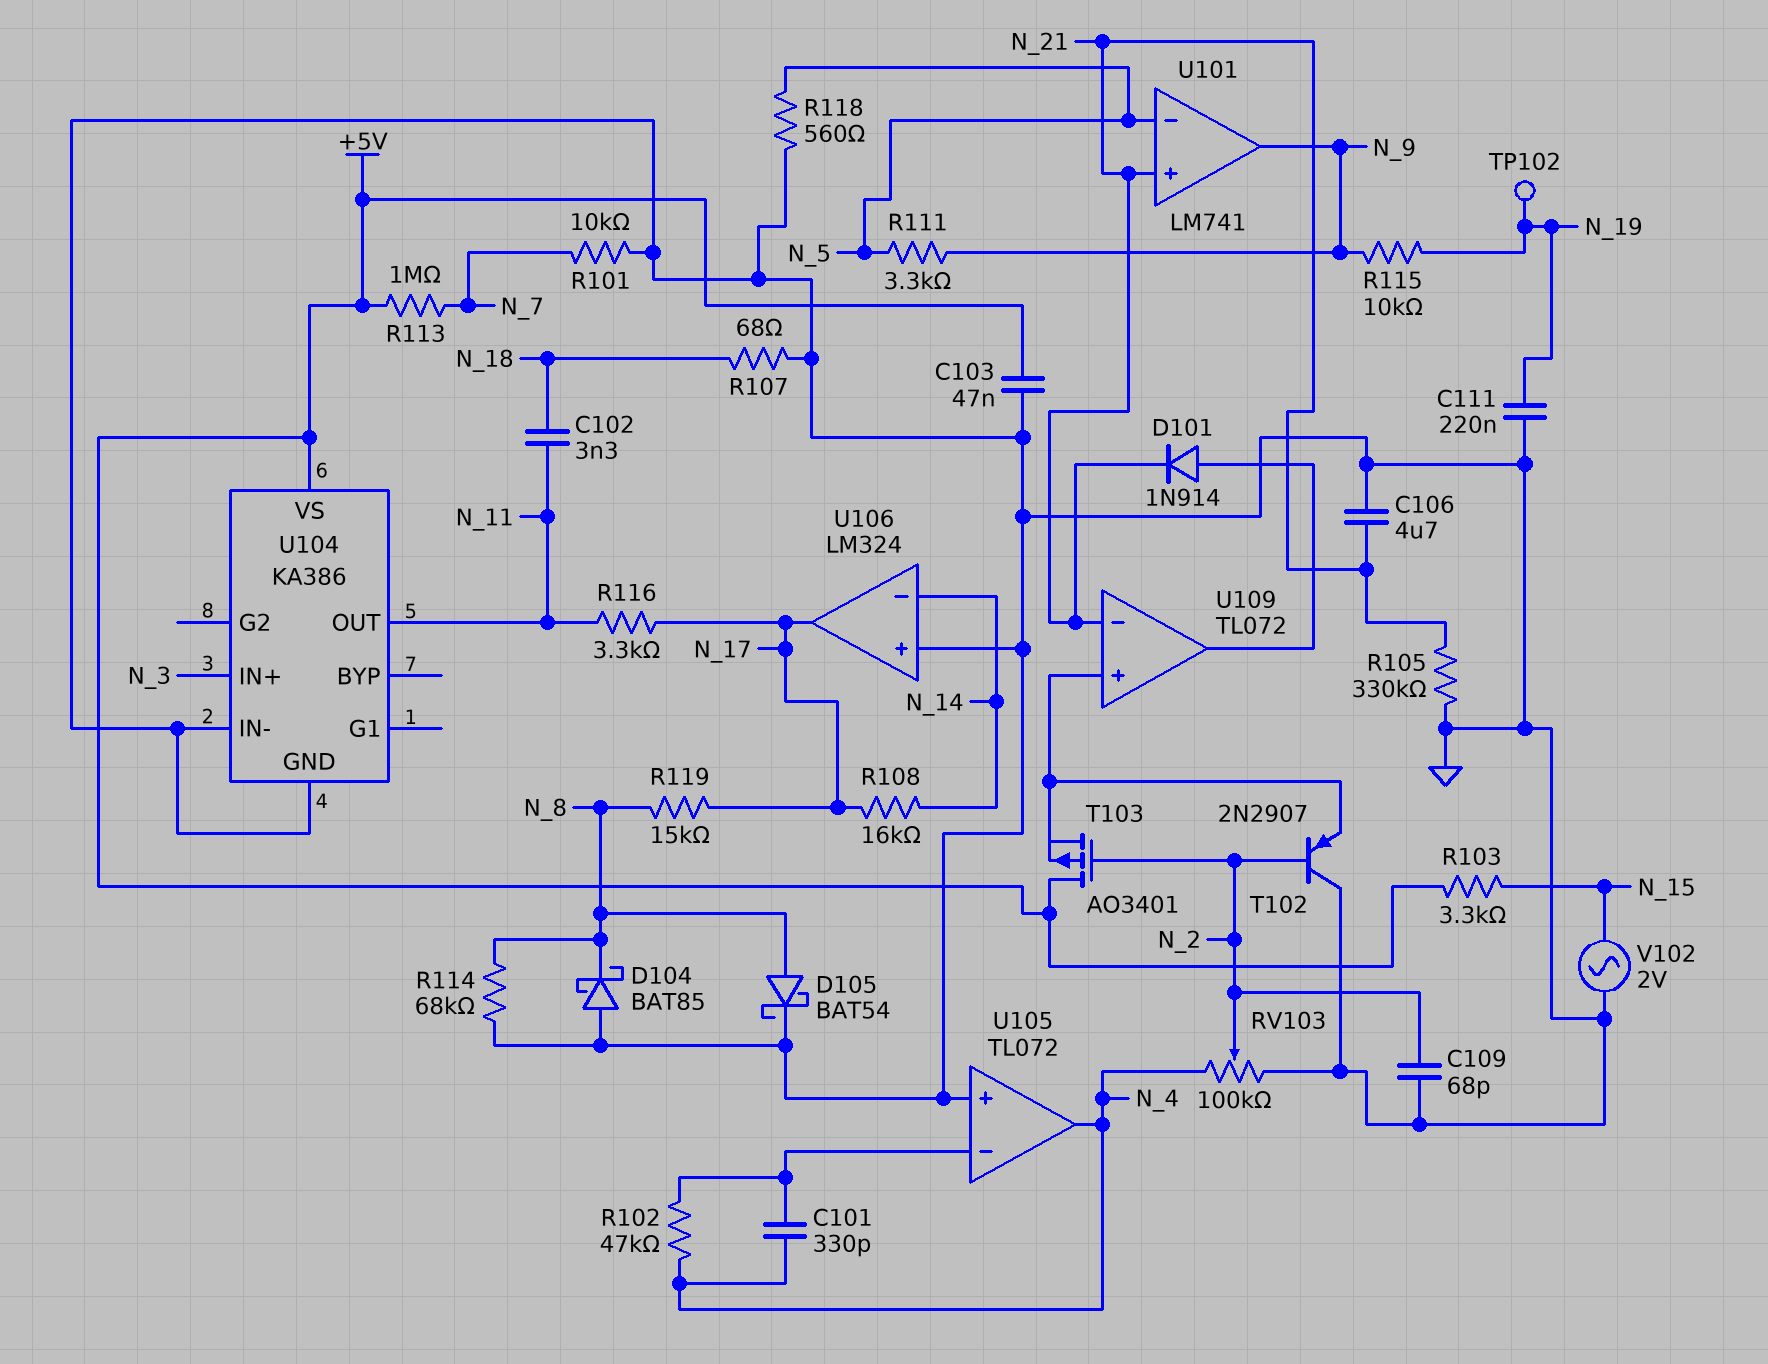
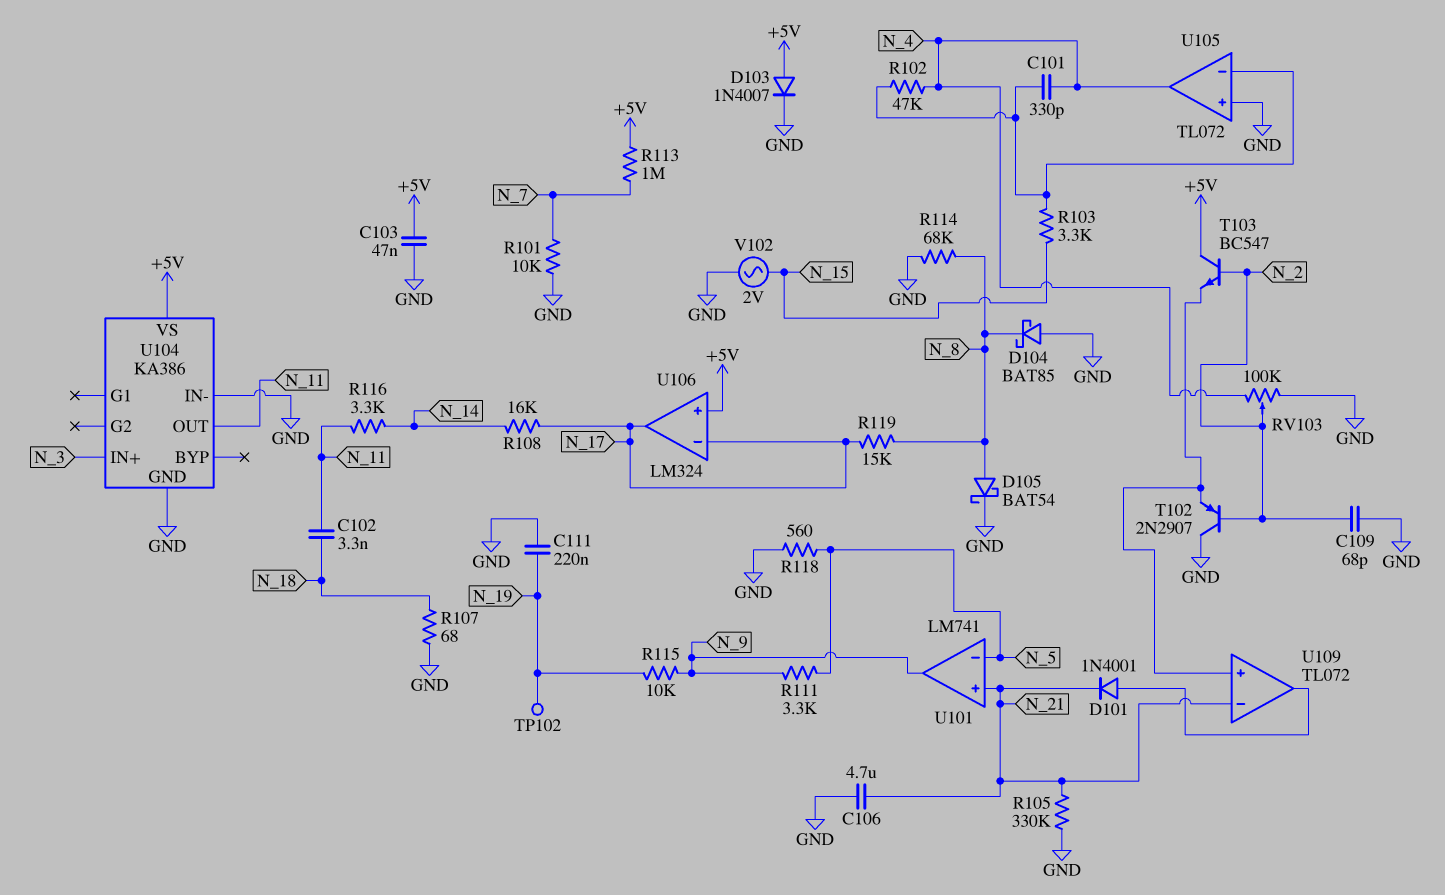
D101: diode 1N914 (A U109/out, K N_21) -> diode 1N4001 (A U109/out, K N_21)
D103: none -> diode 1N4007 (A +5V, K GND)
R103: 3.3k (+5V, N_15) -> 3.3k (N_15, U105/in-)
R116: 3.3k (N_11, N_17) -> 3.3k (N_11, N_14)
T103: PMOS AO3401 (G N_2, D +5V, S U109/in+) -> NPN BC547 (B N_2, C +5V, E U109/in+)
U106 pin in+: GND -> +5V
U106 pin in-: N_14 -> N_17

